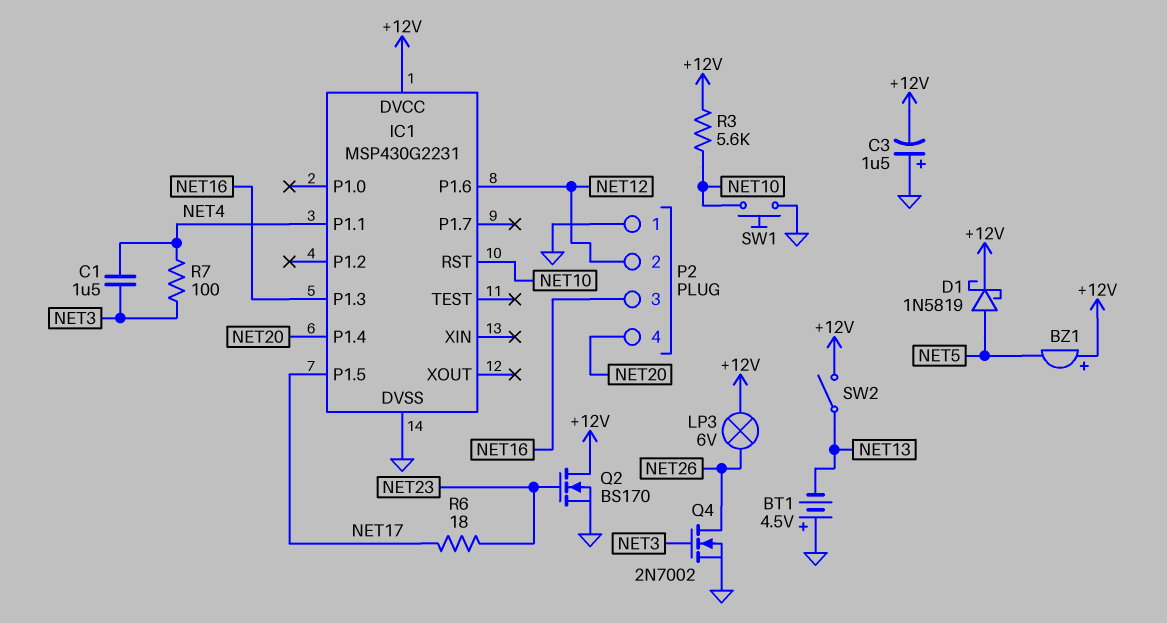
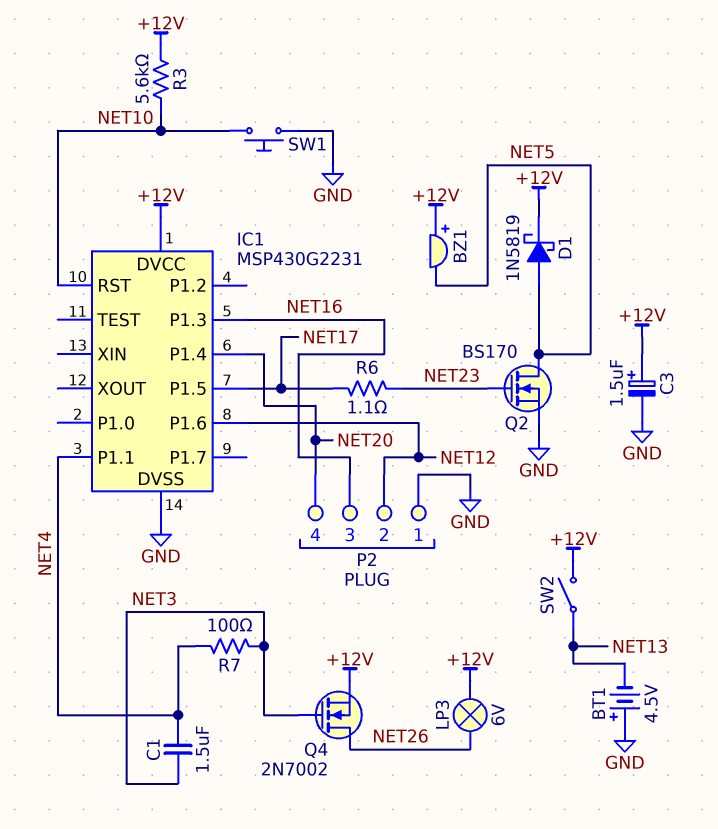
C3: 1.5uF (plus GND, minus +12V) -> 1.5uF (plus +12V, minus GND)
Q2: NMOS BS170 (G NET23, D +12V, S GND) -> NMOS BS170 (G NET23, D NET5, S GND)
Q4: NMOS 2N7002 (G NET3, D NET26, S GND) -> NMOS 2N7002 (G NET3, D NET26, S +12V)
R6: 18 (NET17, NET23) -> 1.1 (NET17, NET23)

